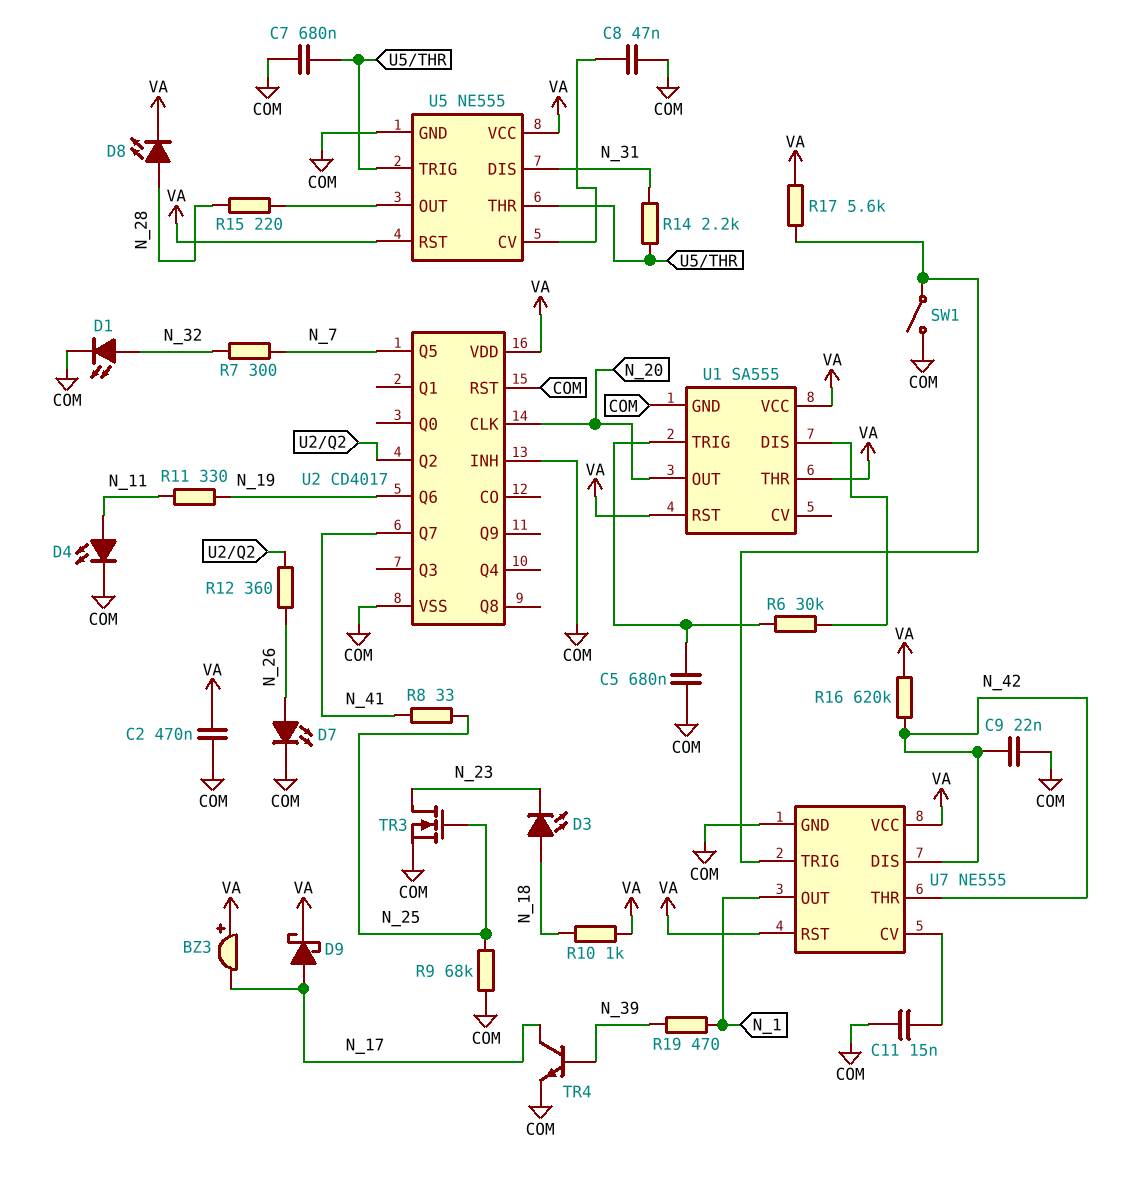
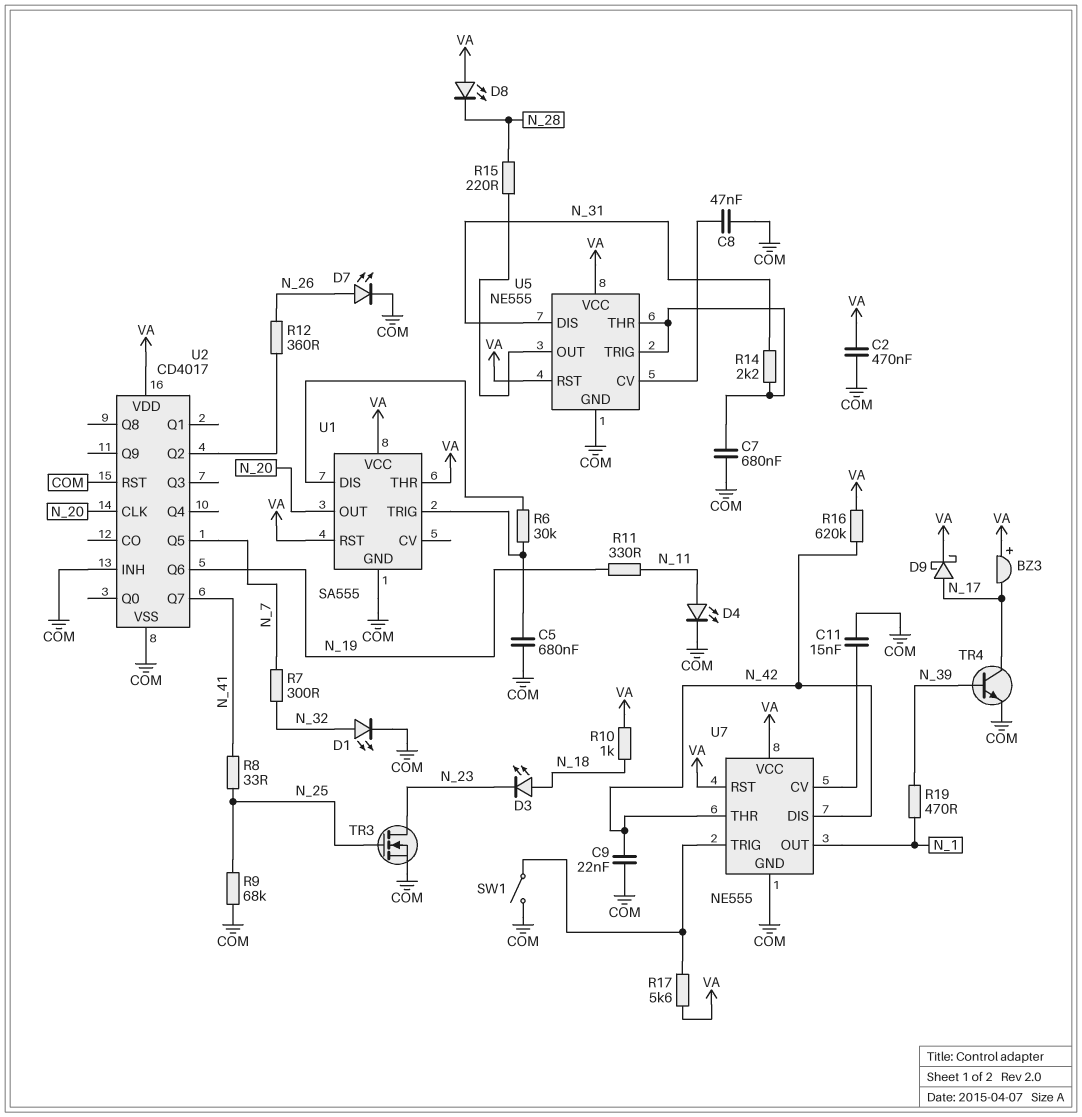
D8: LED (A N_28, K VA) -> LED (A VA, K N_28)

